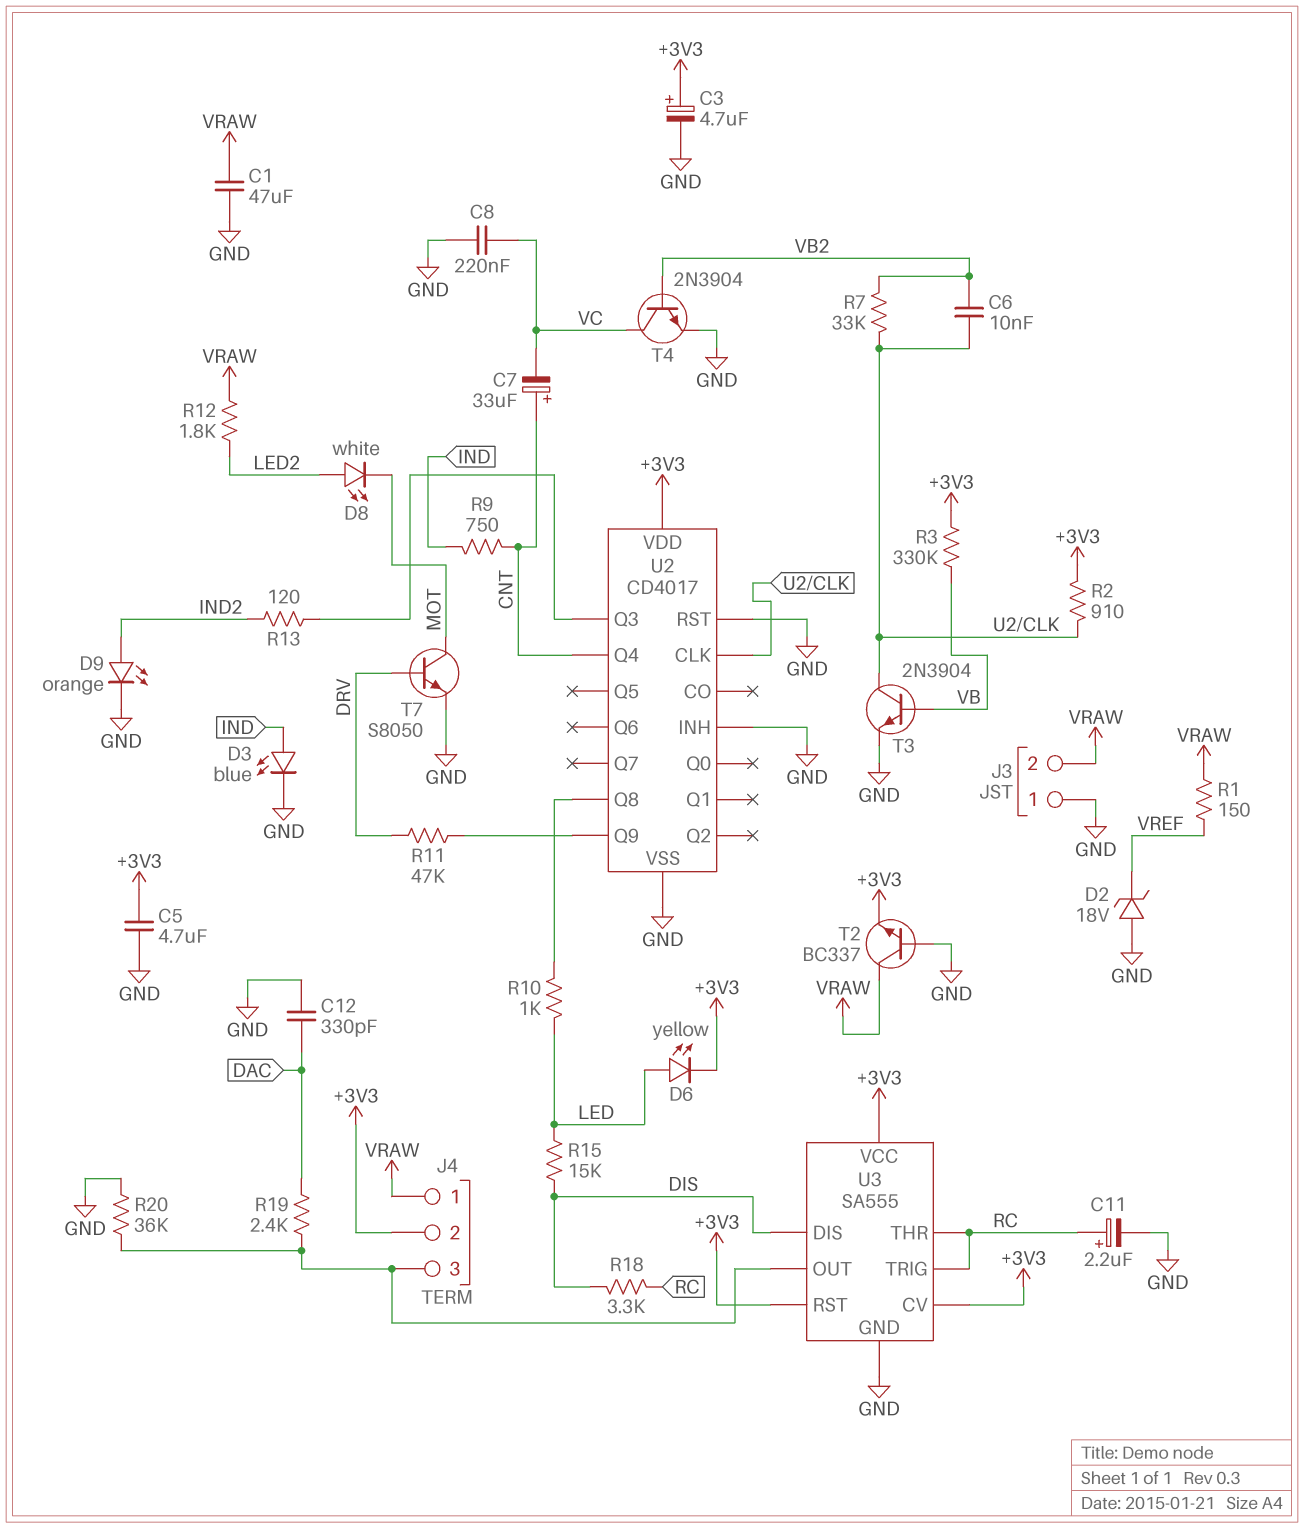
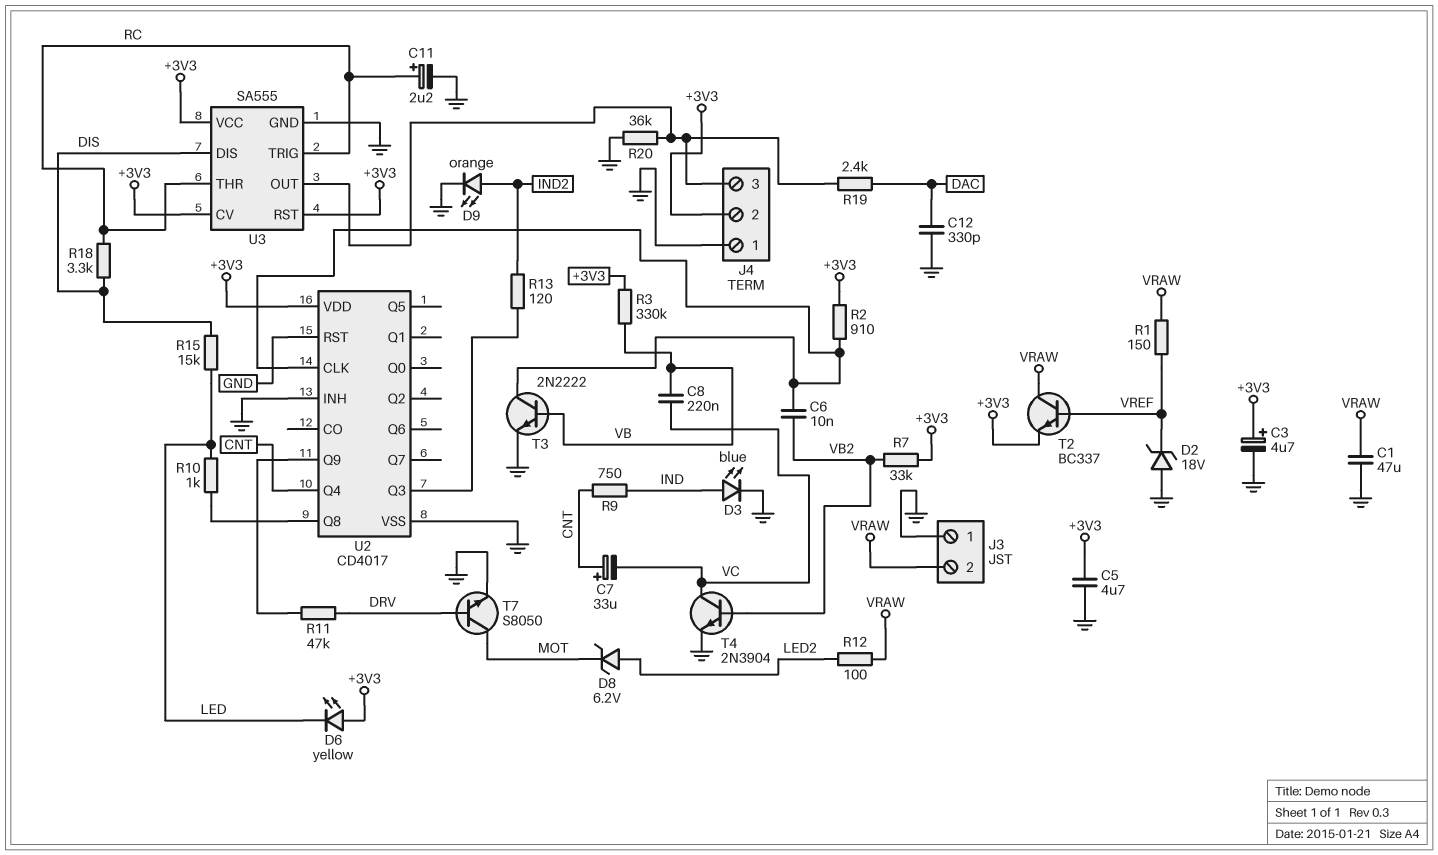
C8: 220nF (GND, VC) -> 220nF (VB, VC)
D6: LED yellow (A LED, K +3V3) -> LED yellow (A +3V3, K LED)
D8: LED white (A LED2, K MOT) -> zener 6.2V (A LED2, K MOT)
J4 pin 1: VRAW -> GND
R7: 33k (U2/CLK, VB2) -> 33k (+3V3, VB2)
R12: 1.8k (LED2, VRAW) -> 100 (LED2, VRAW)
T2: NPN BC337 (B GND, C VRAW, E +3V3) -> NPN BC337 (B VREF, C VRAW, E +3V3)
T3: NPN 2N3904 (B VB, C U2/CLK, E GND) -> NPN 2N2222 (B VB, C U2/CLK, E GND)

